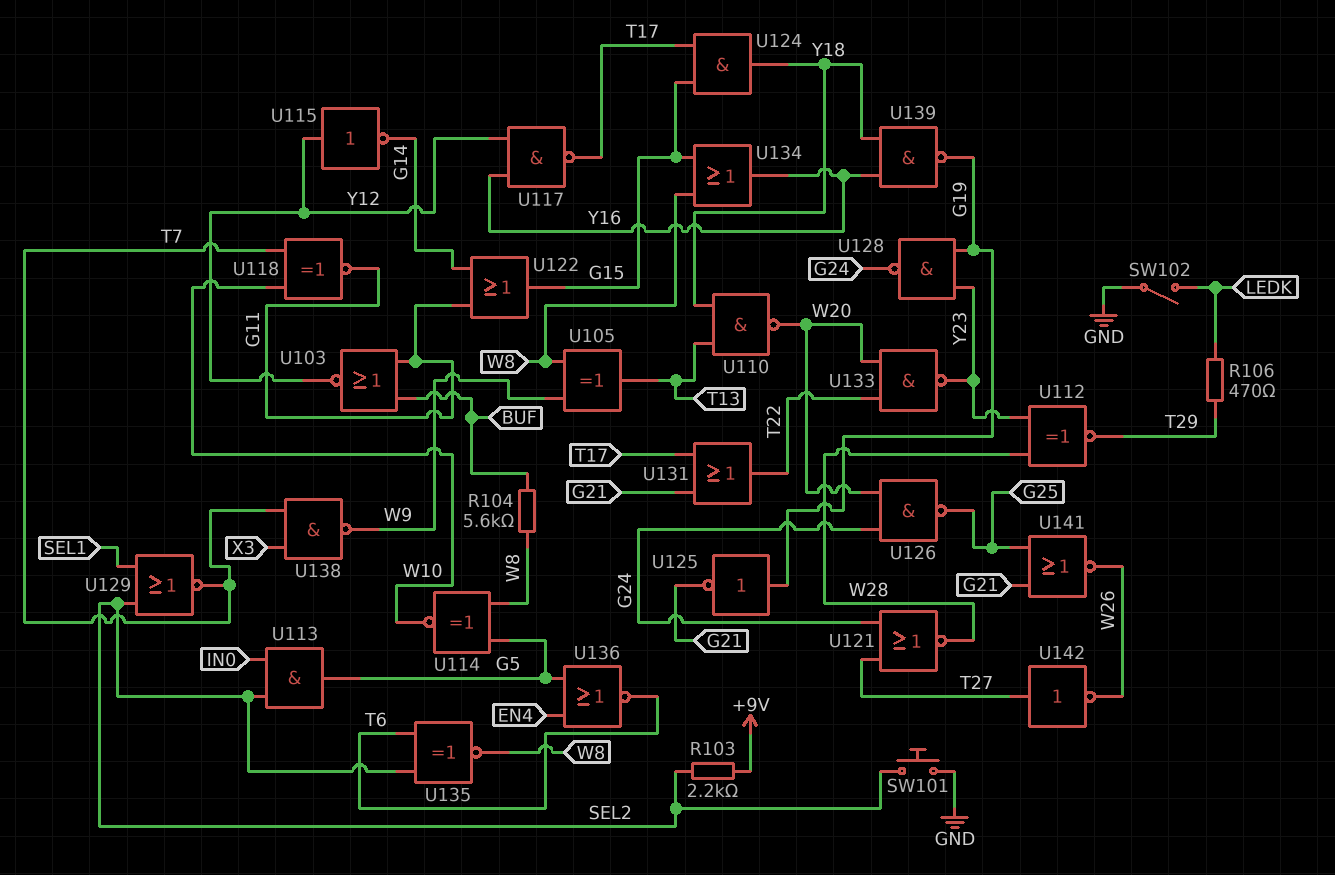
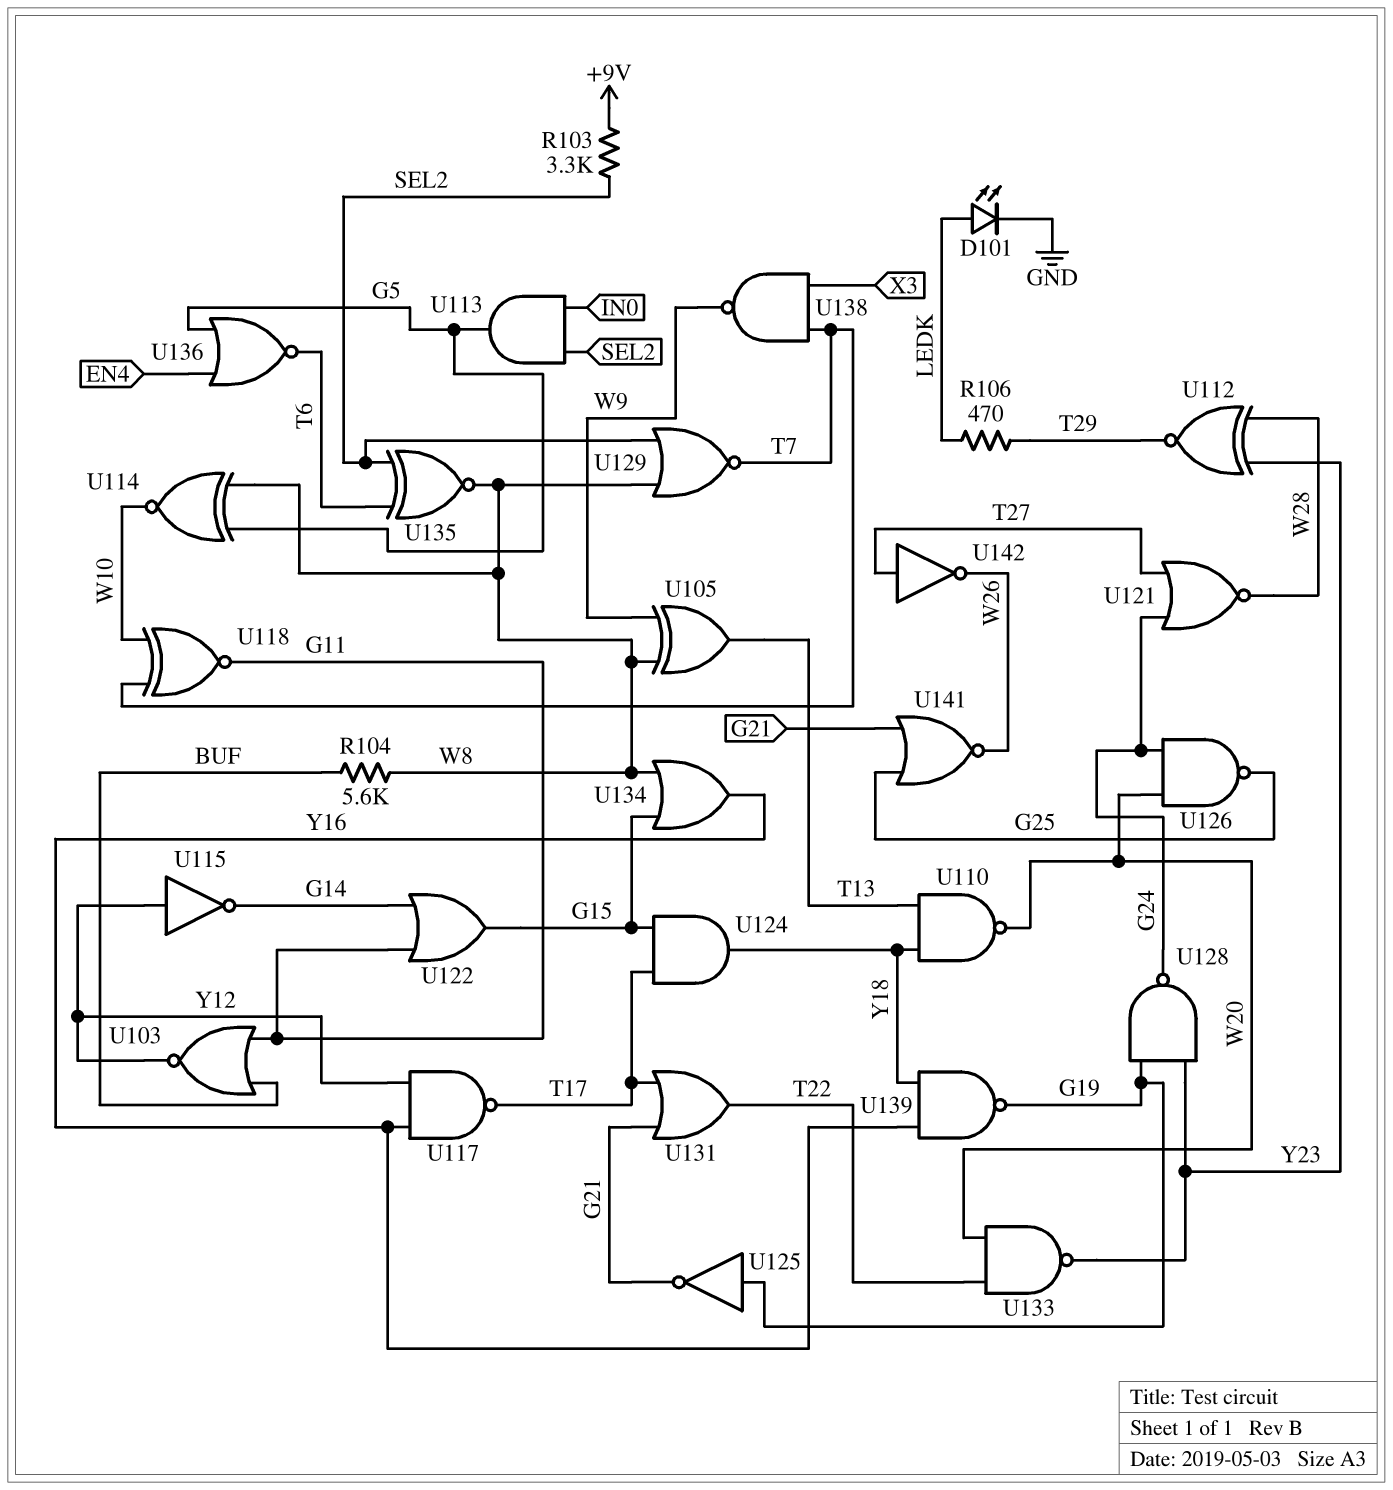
D101: none -> LED (A LEDK, K GND)
R103: 2.2k (+9V, SEL2) -> 3.3k (+9V, SEL2)
SW101: button (GND, SEL2) -> none
SW102: switch (GND, LEDK) -> none
U129: NOR (in SEL1, in SEL2, out T7) -> NOR (in SEL2, in W8, out T7)

